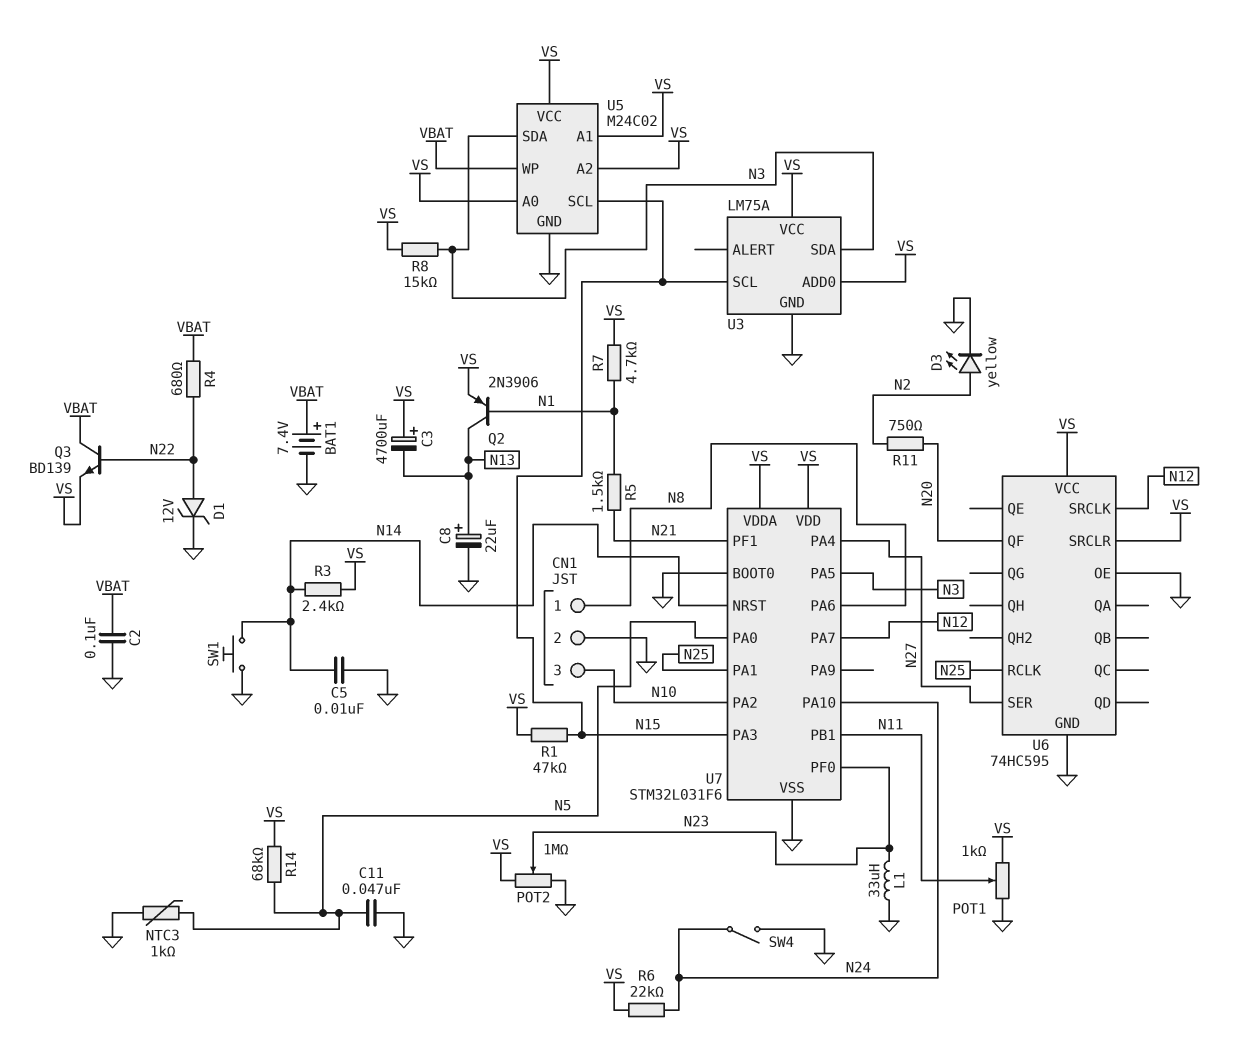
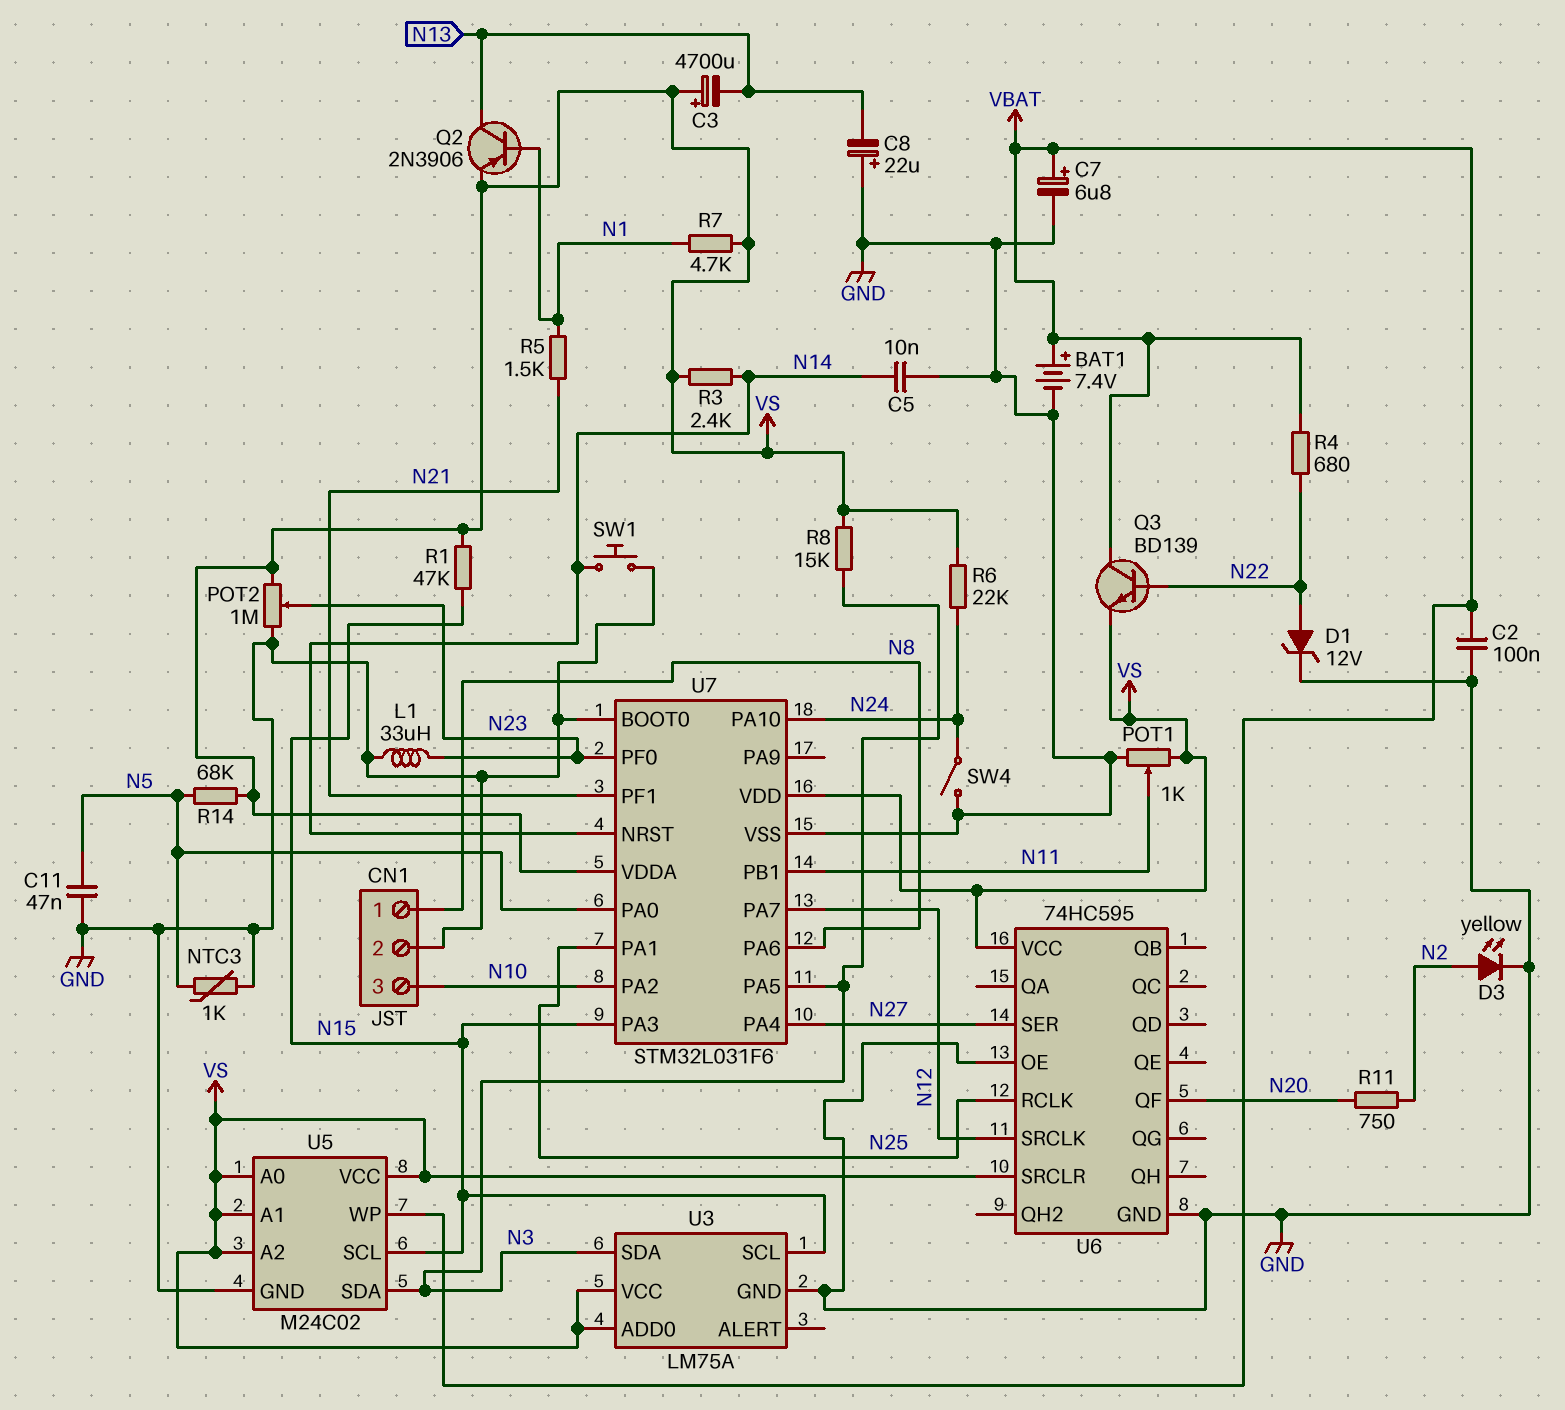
C7: none -> 6.8uF (plus VBAT, minus GND)
C8: 22uF (plus N13, minus GND) -> 22uF (plus GND, minus N13)

